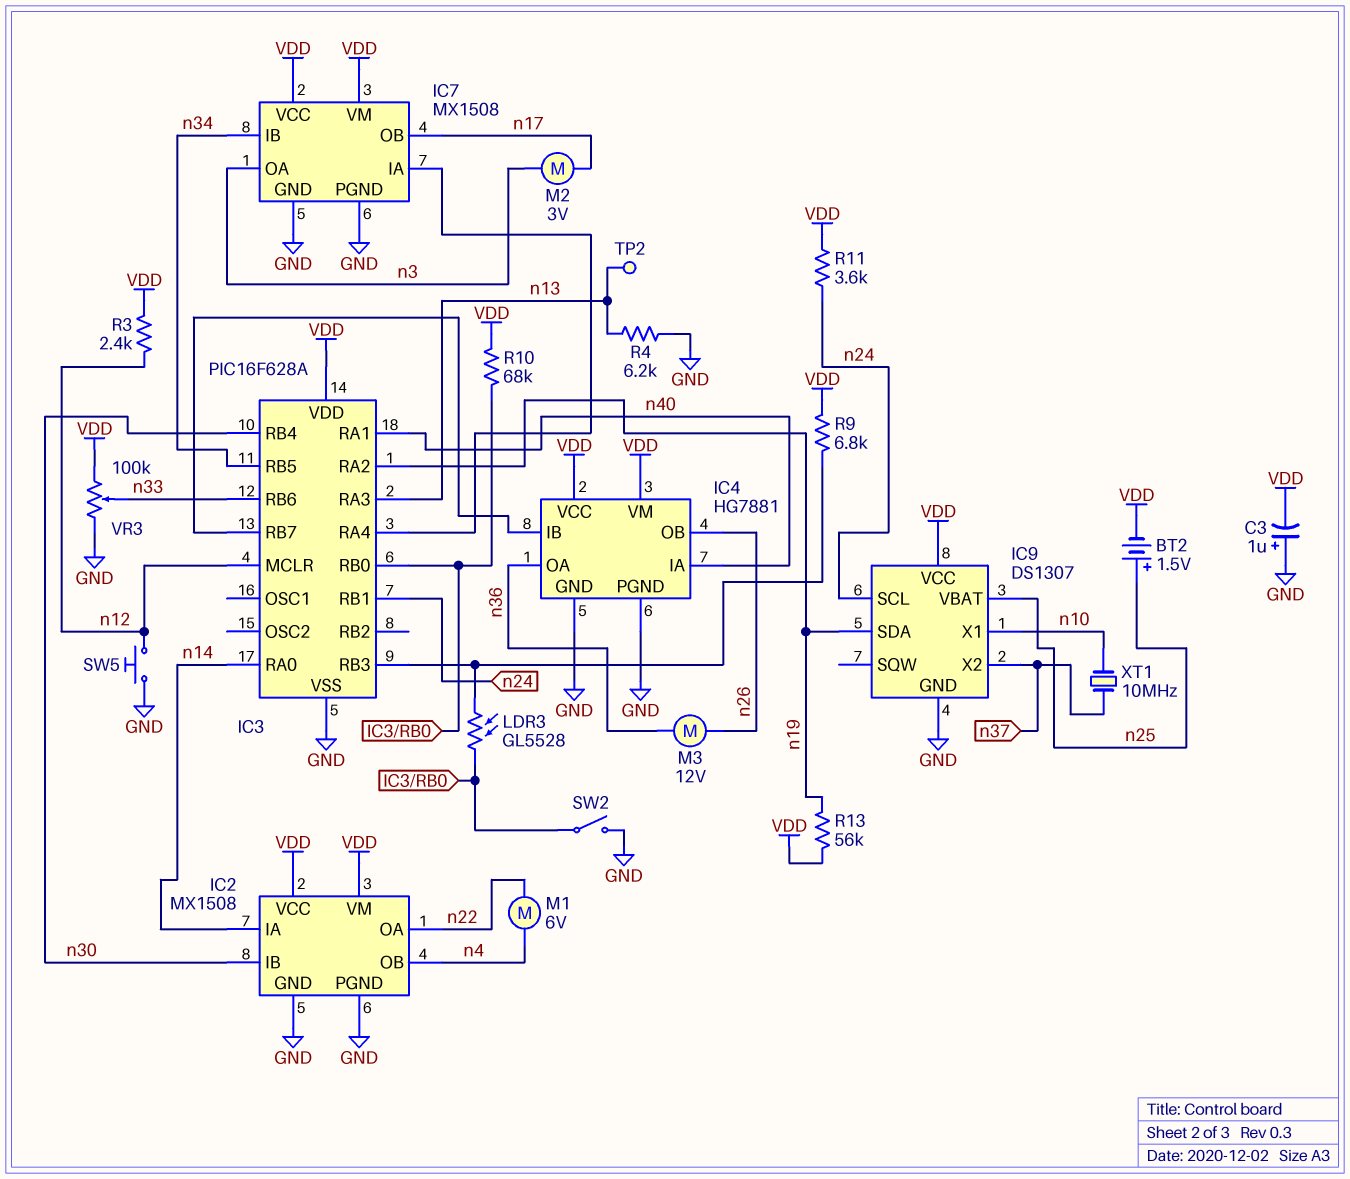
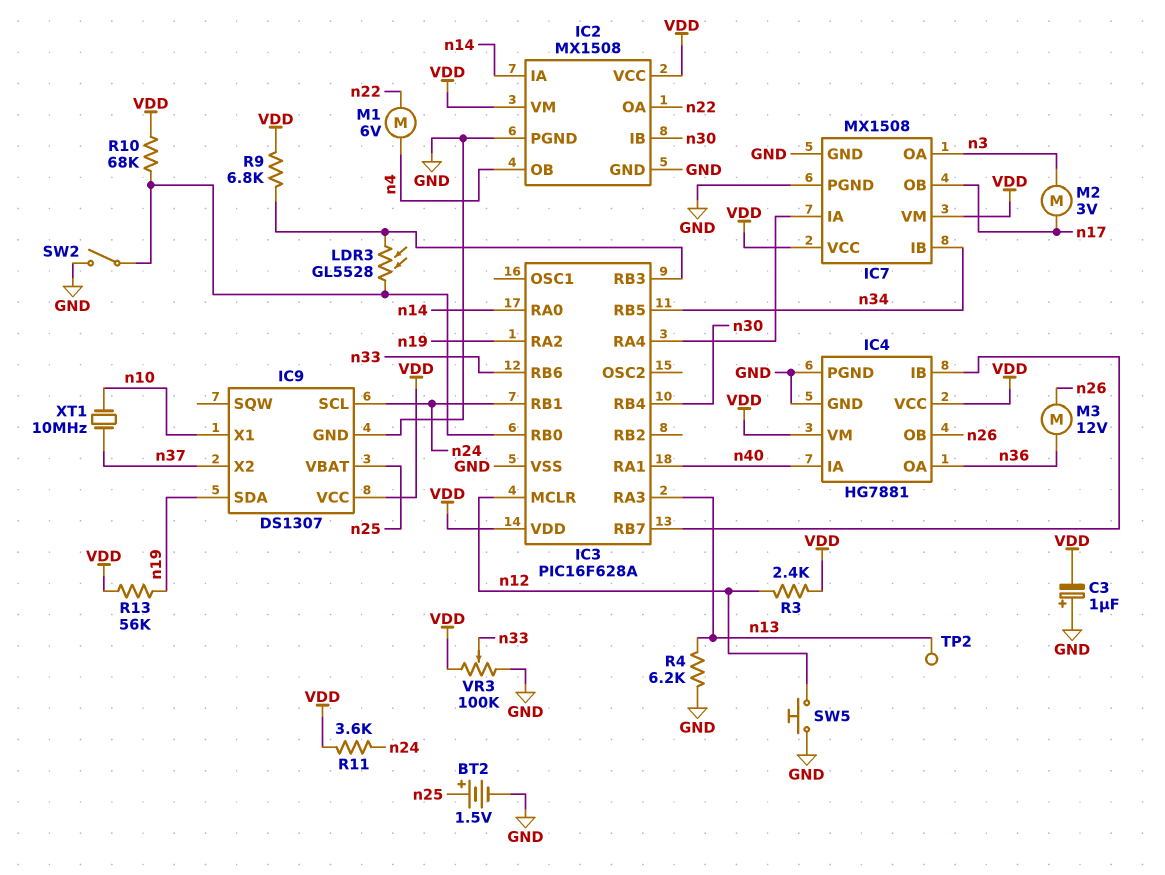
BT2: 1.5V (plus n25, minus VDD) -> 1.5V (plus n25, minus GND)

